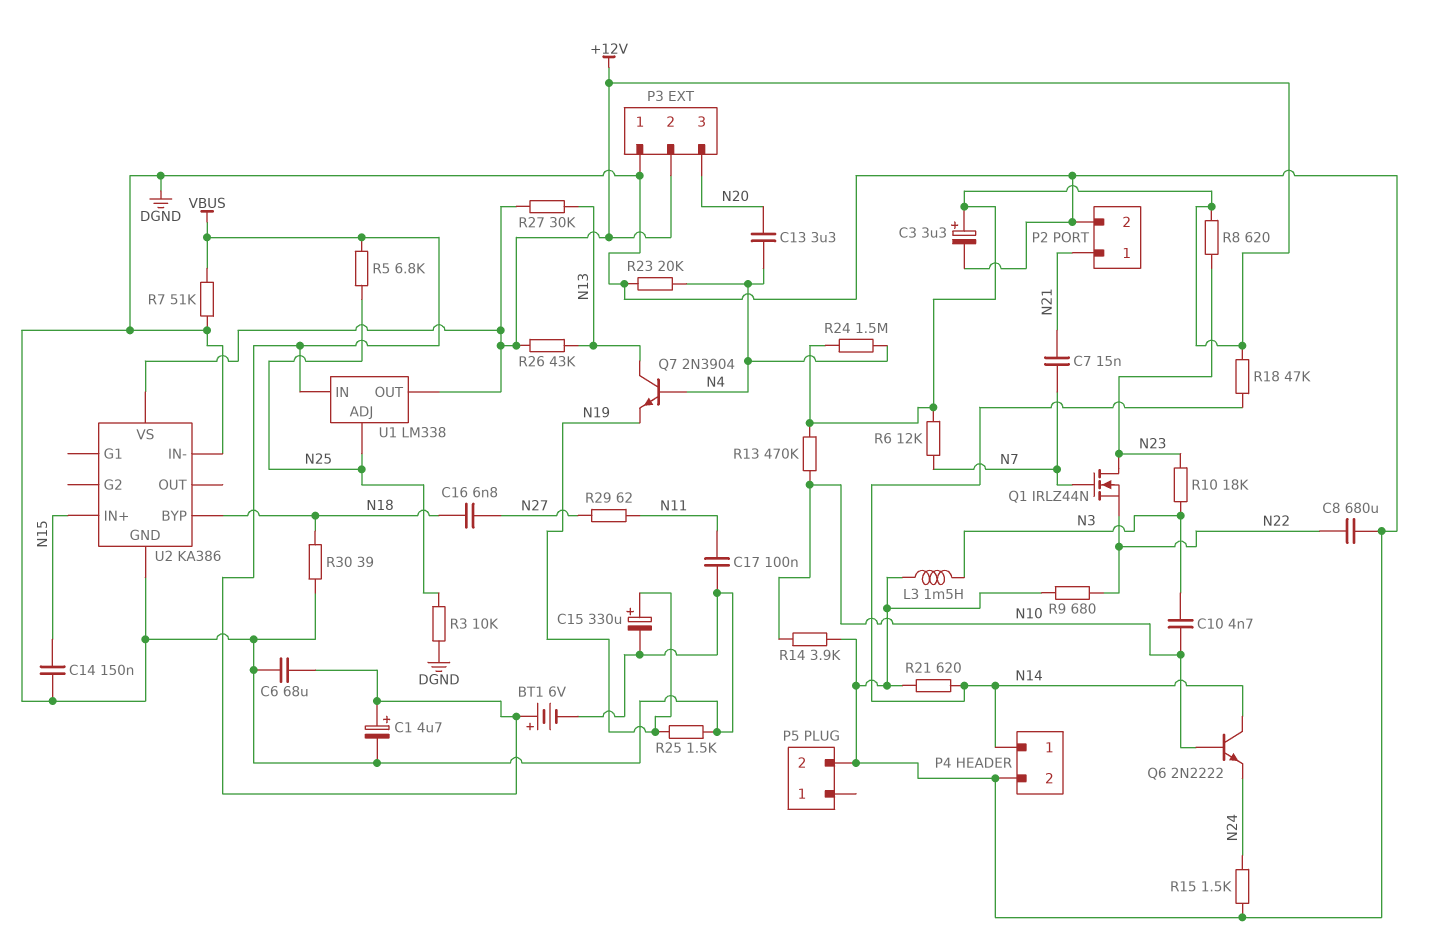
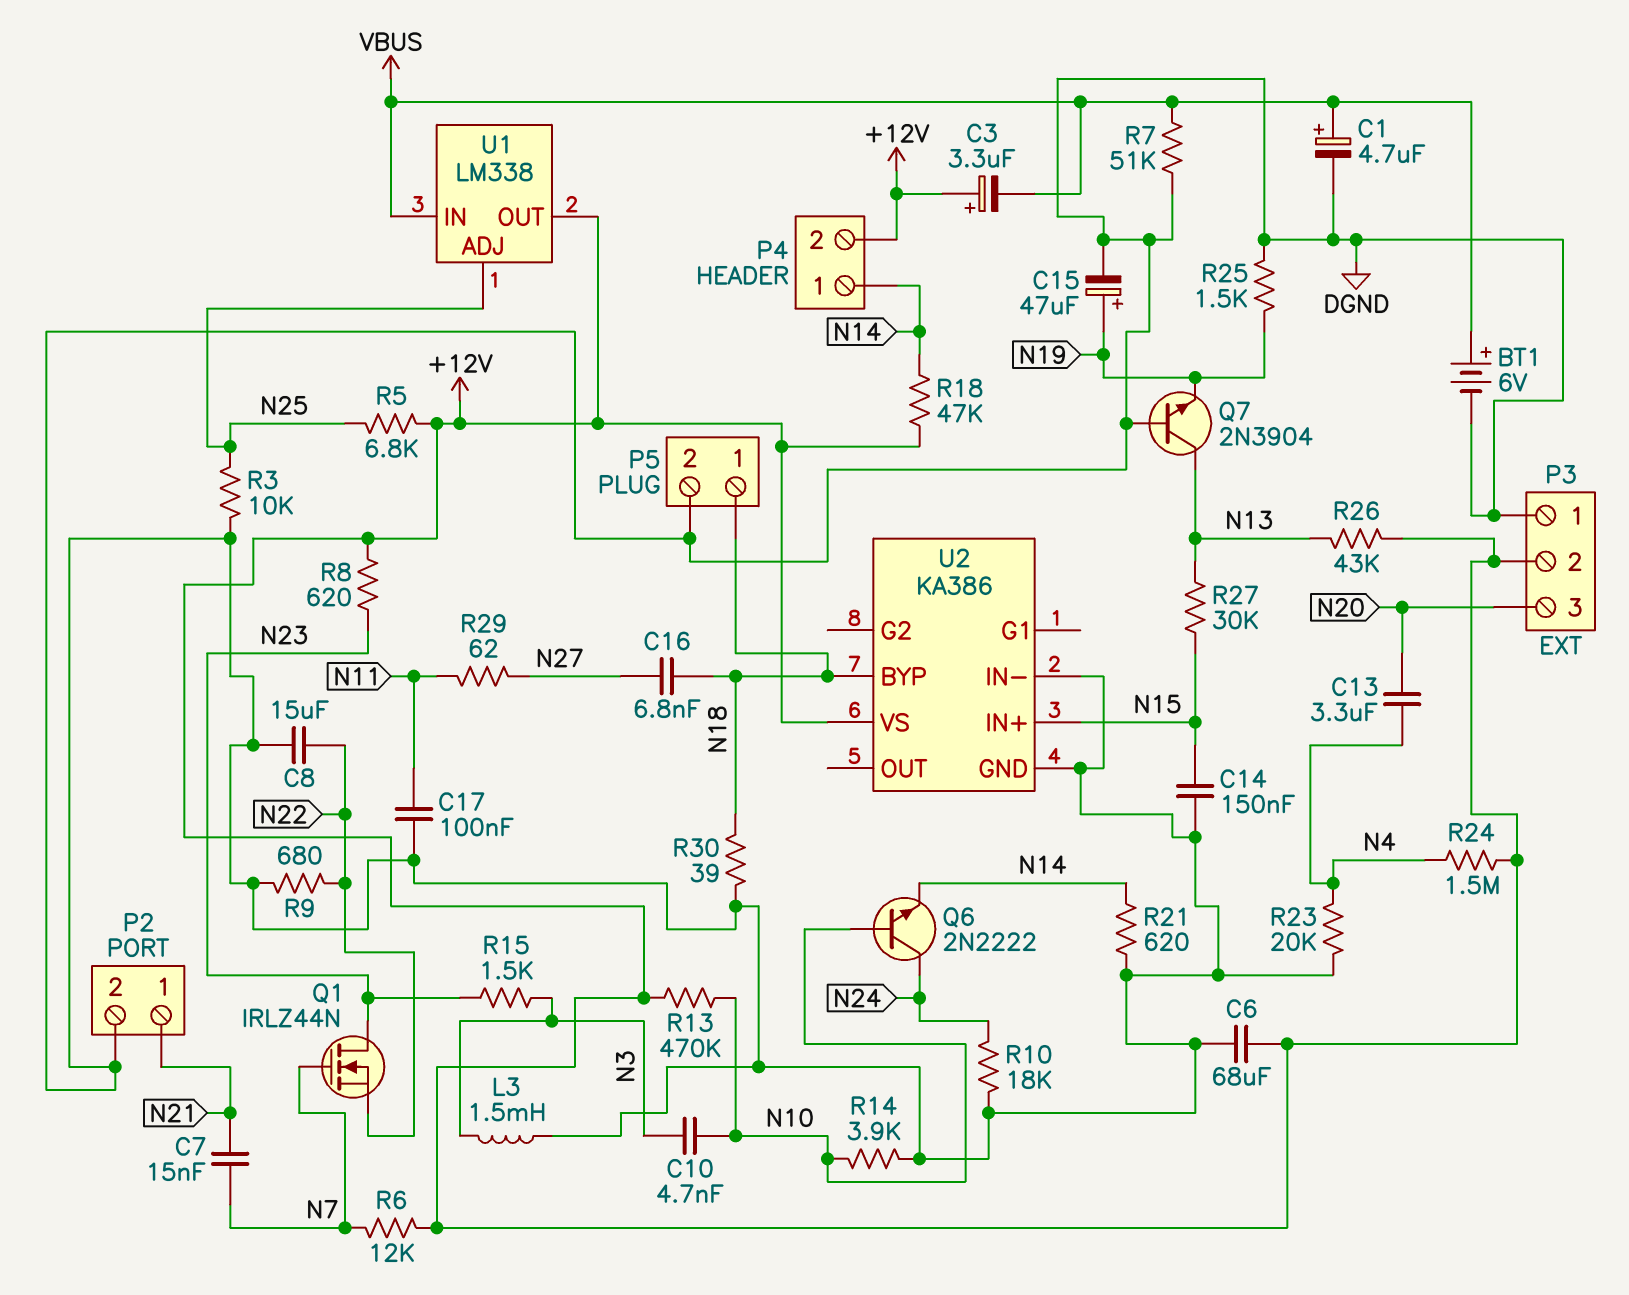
C3: 3.3uF (plus +12V, minus DGND) -> 3.3uF (plus +12V, minus VBUS)
C6: 68uF (DGND, VBUS) -> 68uF (+12V, DGND)
C8: 680uF (DGND, N22) -> 15uF (DGND, N22)
C15: 330uF (plus N19, minus DGND) -> 47uF (plus N19, minus DGND)
P4 pin 2: DGND -> +12V
P5 pin 1: none -> N18
Q6: NPN 2N2222 (B N10, C N14, E N24) -> NPN 2N2222 (B N10, C N24, E N14)
Q7: NPN 2N3904 (B N4, C N13, E N19) -> NPN 2N3904 (B DGND, C N13, E N19)
R5: 6.8k (N25, VBUS) -> 6.8k (+12V, N25)
R10: 18k (N3, N23) -> 18k (DGND, N24)
R15: 1.5k (DGND, N24) -> 1.5k (N3, N23)
R27: 30k (+12V, N13) -> 30k (N13, N15)

